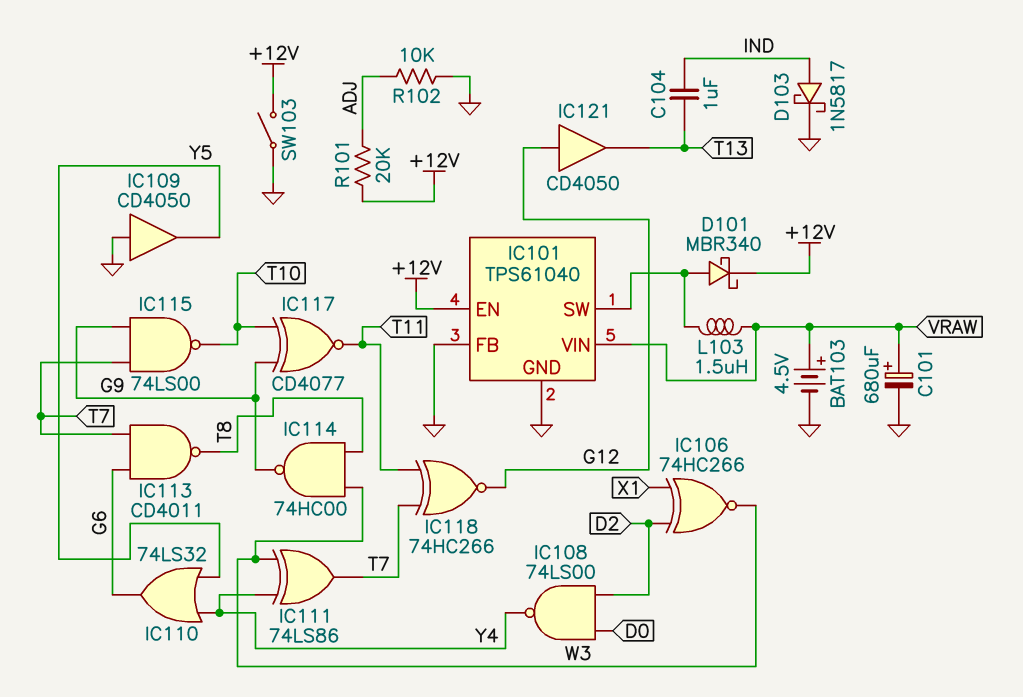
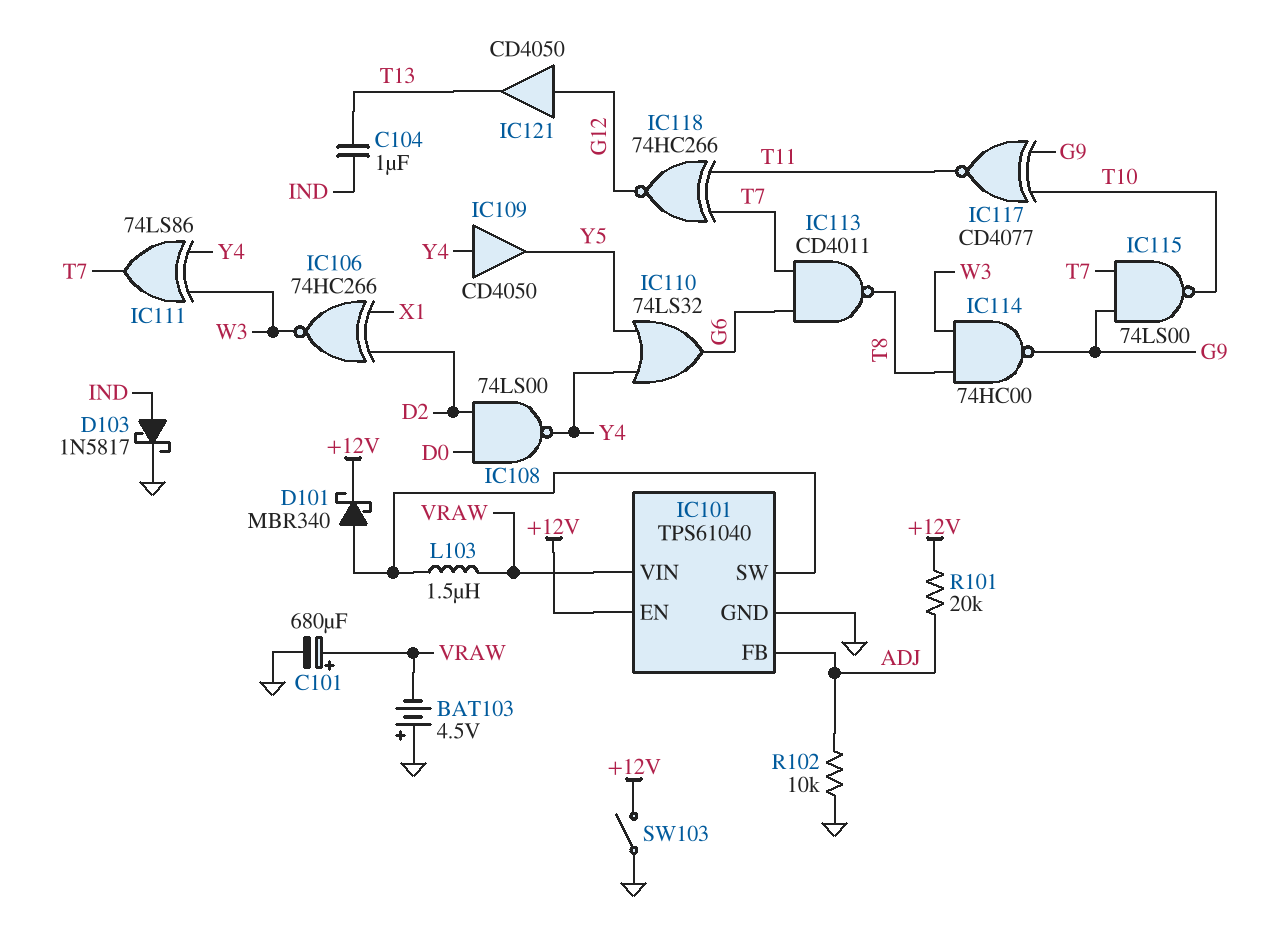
BAT103: 4.5V (plus VRAW, minus GND) -> 4.5V (plus GND, minus VRAW)
IC101 pin FB: GND -> ADJ
IC109: buffer CD4050 (in GND, out Y5) -> buffer CD4050 (in Y4, out Y5)

